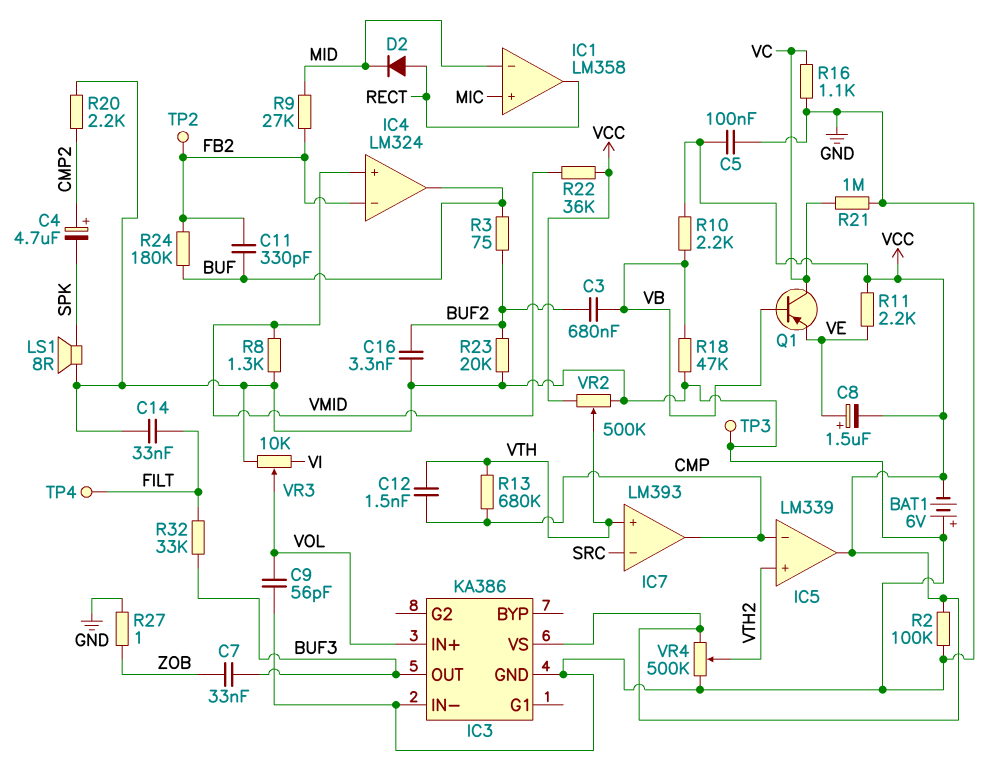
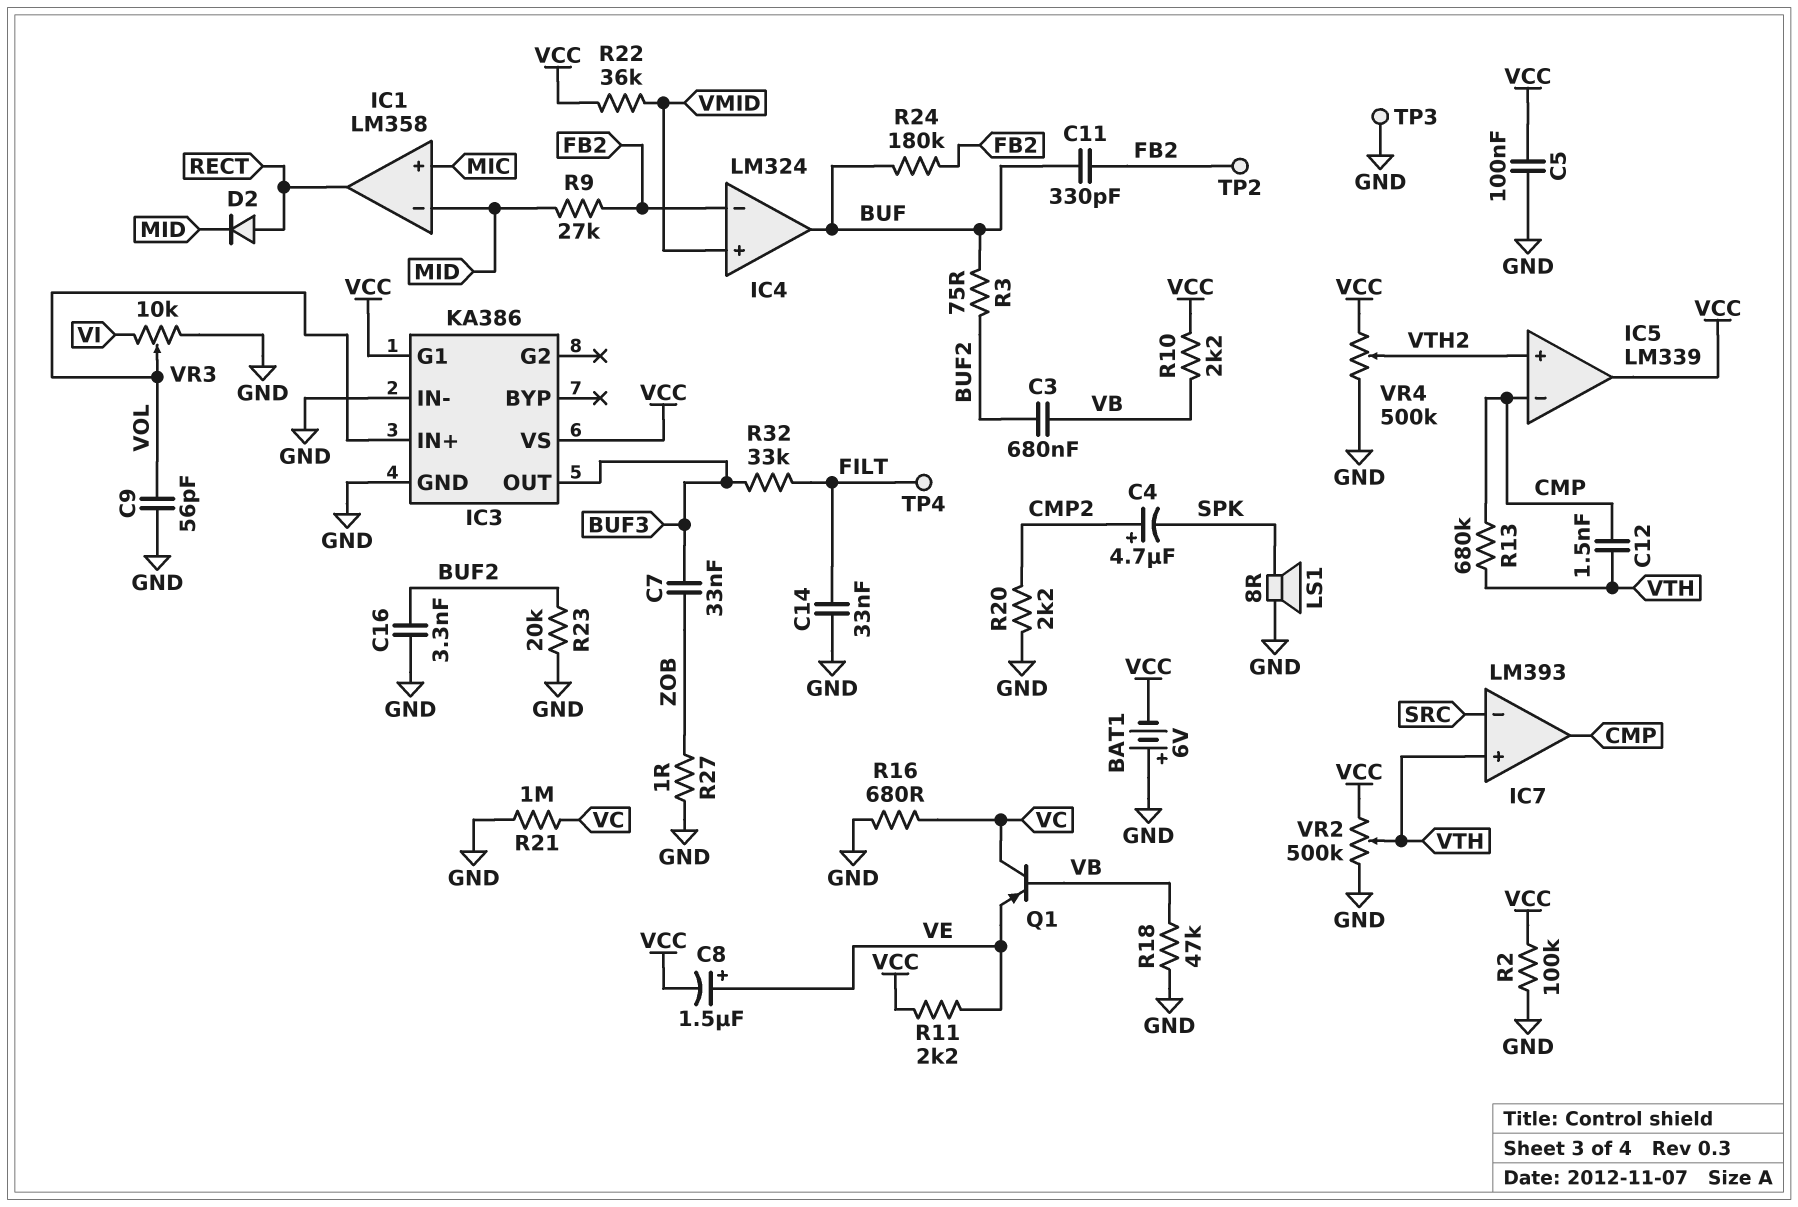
IC3 pin G1: none -> VCC
R8: 1.3k (GND, VMID) -> none
R16: 1.1k (GND, VC) -> 680 (GND, VC)

